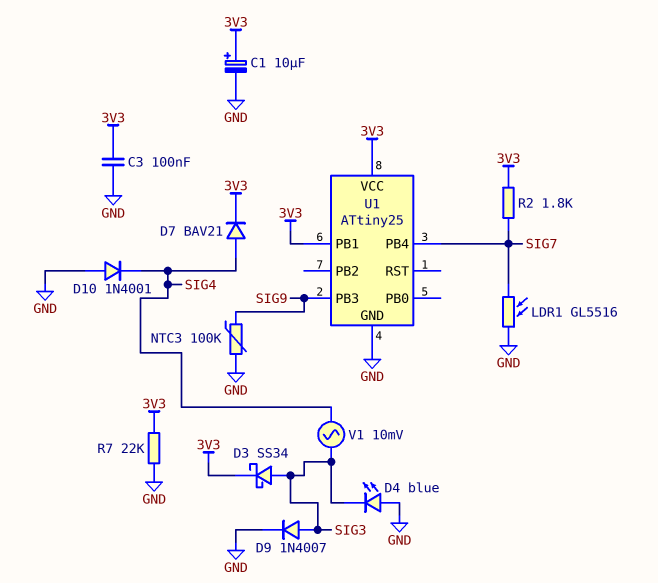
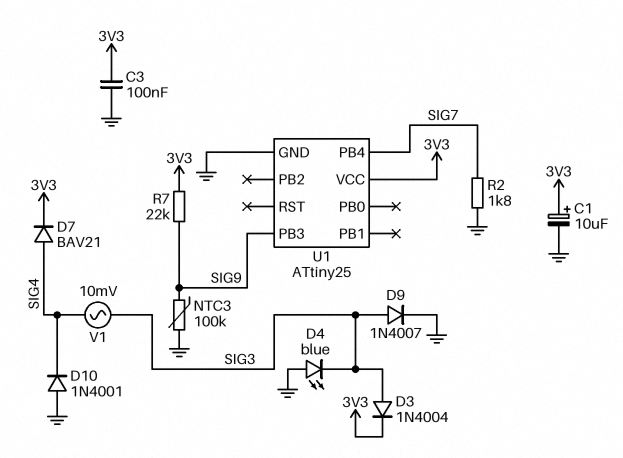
D3: schottky SS34 (A SIG3, K 3V3) -> diode 1N4004 (A SIG3, K 3V3)
LDR1: GL5516 (GND, SIG7) -> none
R2: 1.8k (3V3, SIG7) -> 1.8k (GND, SIG7)
R7: 22k (3V3, GND) -> 22k (3V3, SIG9)
U1 pin PB1: 3V3 -> none

